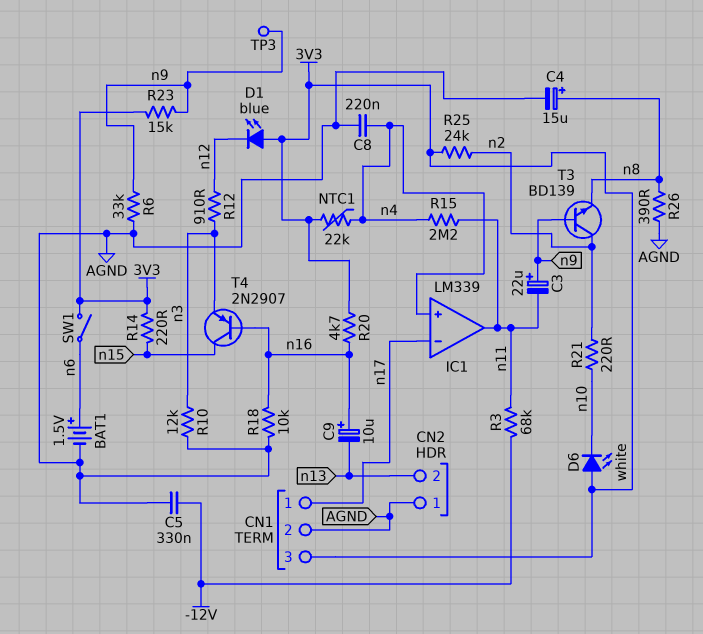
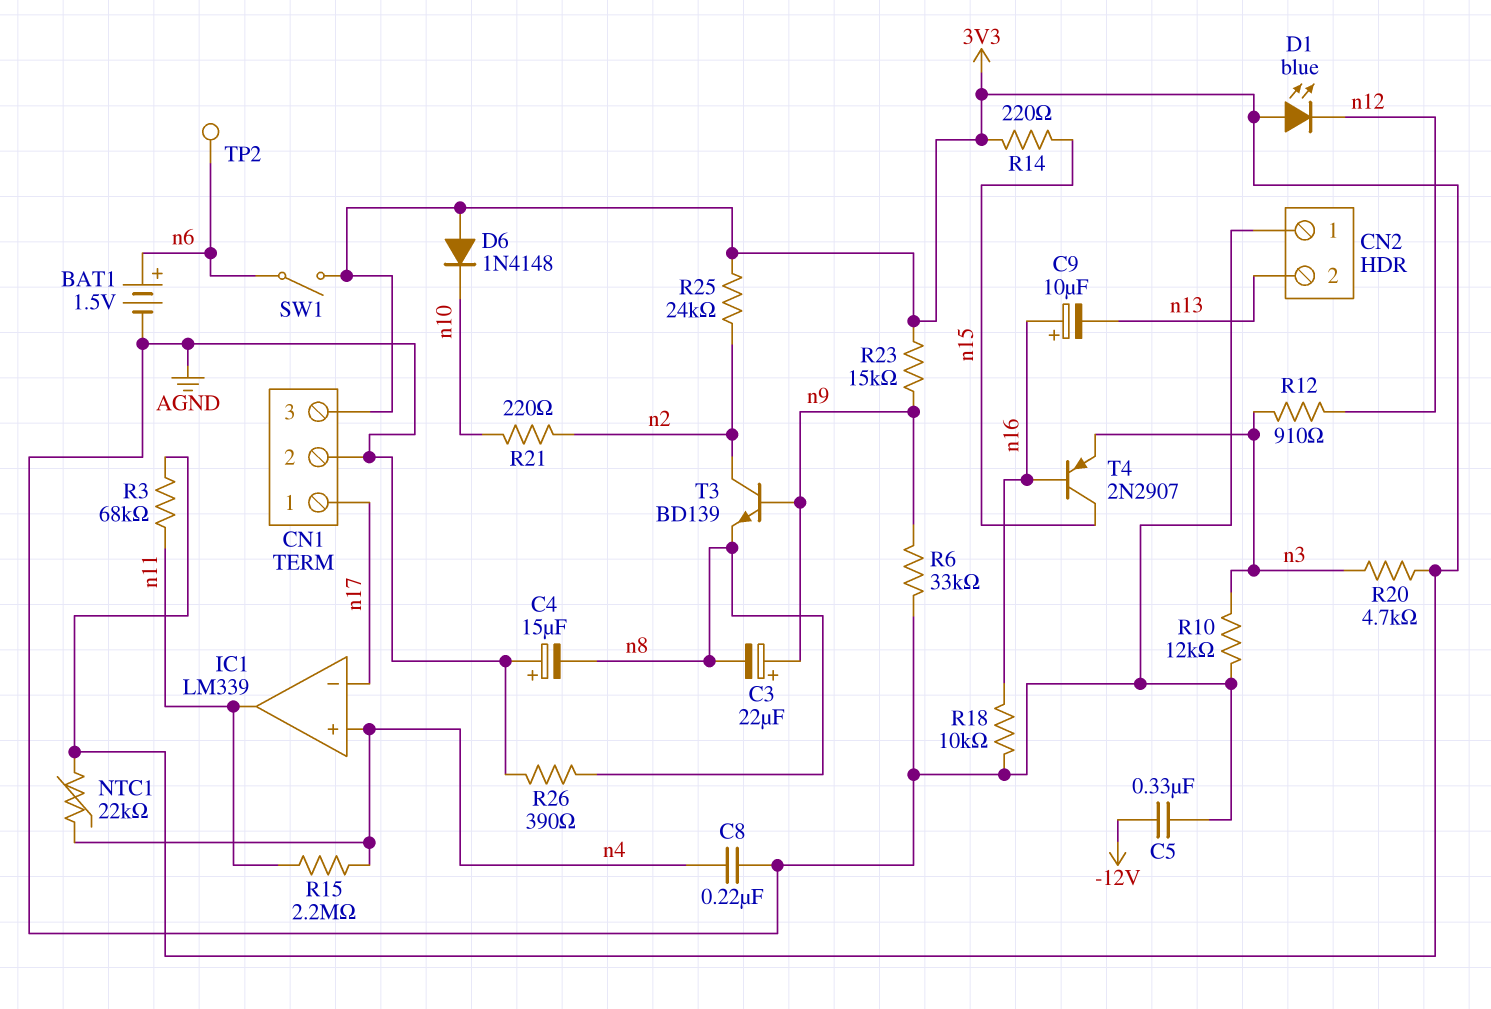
C3: 22uF (plus n9, minus n11) -> 22uF (plus n9, minus n8)
C4: 15uF (plus n8, minus AGND) -> 15uF (plus AGND, minus n8)
D6: LED white (A 3V3, K n10) -> diode 1N4148 (A 3V3, K n10)
R3: 68k (-12V, n11) -> 68k (3V3, n11)
R20: 4.7k (3V3, n16) -> 4.7k (3V3, n3)
TP2: none -> test point (n6)
TP3: test point (n9) -> none

